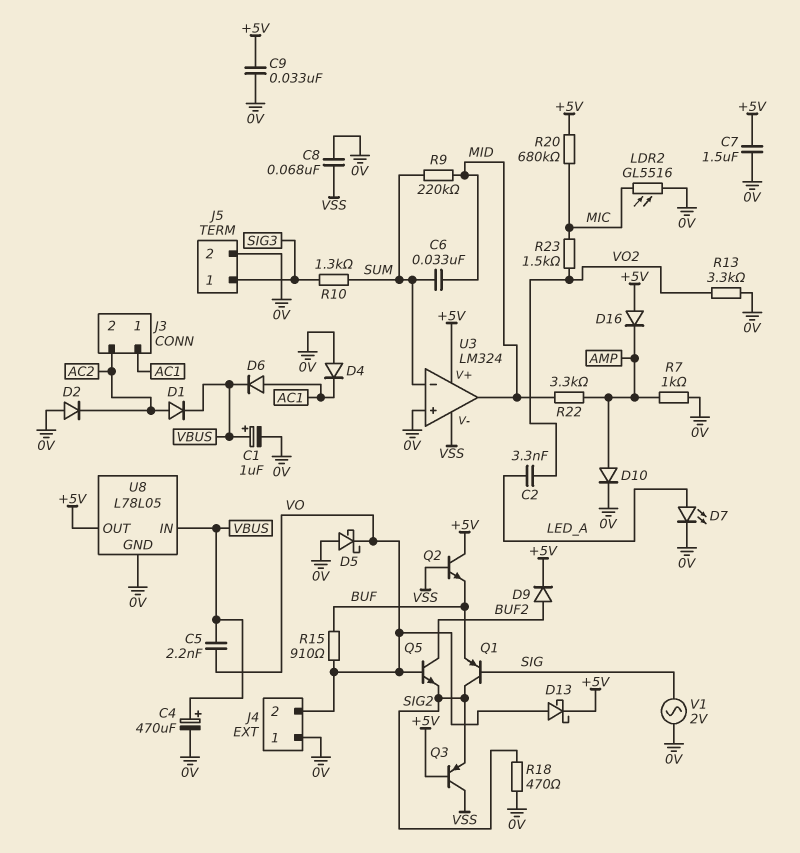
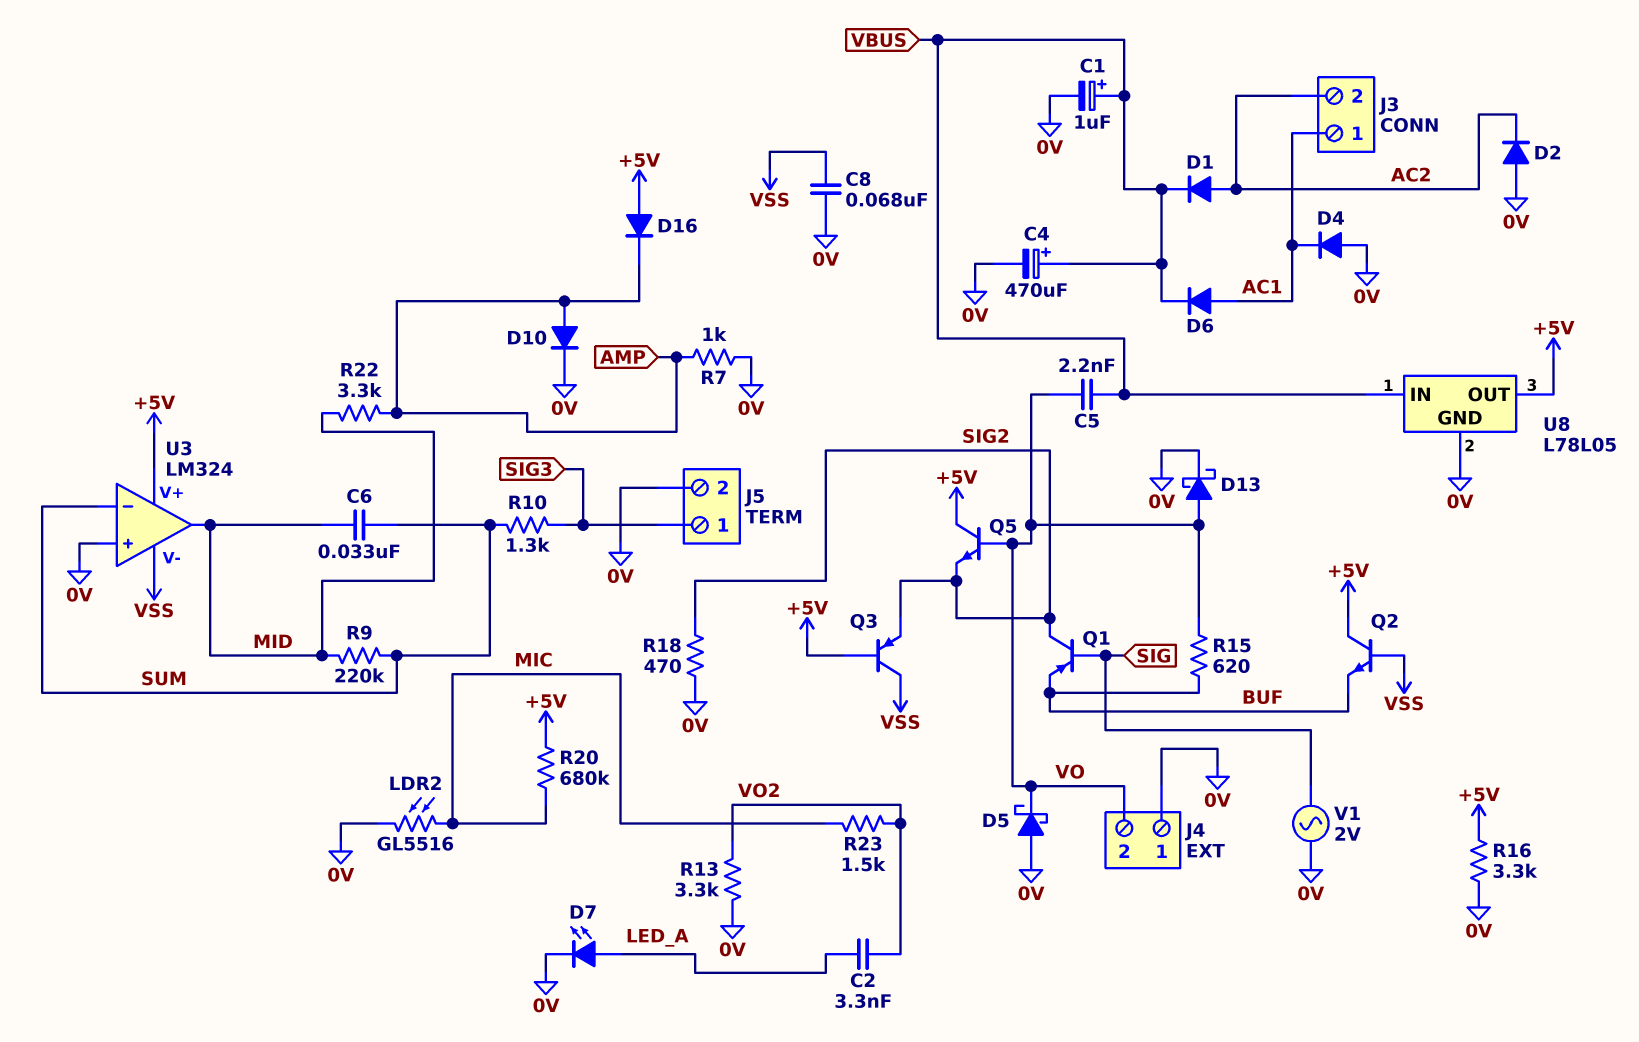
C7: 1.5uF (+5V, 0V) -> none
C9: 33nF (+5V, 0V) -> none
D9: diode (A BUF2, K +5V) -> none
D13: schottky (A VO, K +5V) -> schottky (A VO, K 0V)
Q5: NPN (B VO, C BUF2, E SIG2) -> NPN (B VO, C +5V, E SIG2)
R15: 910 (BUF, VO) -> 620 (BUF, VO)
R16: none -> 3.3k (+5V, 0V)

